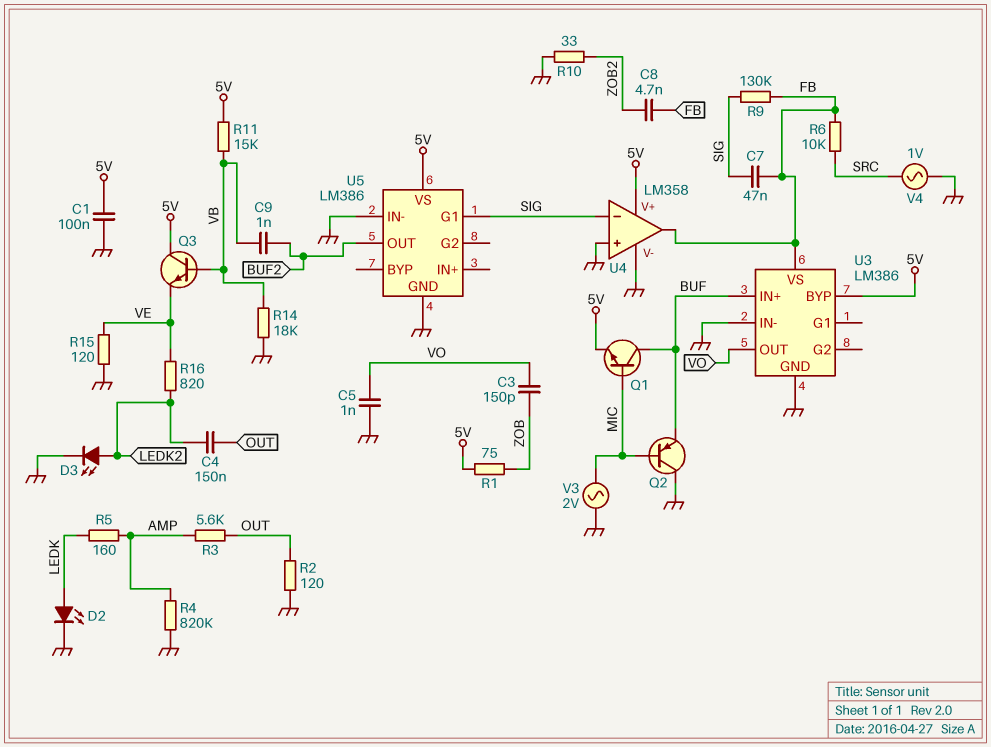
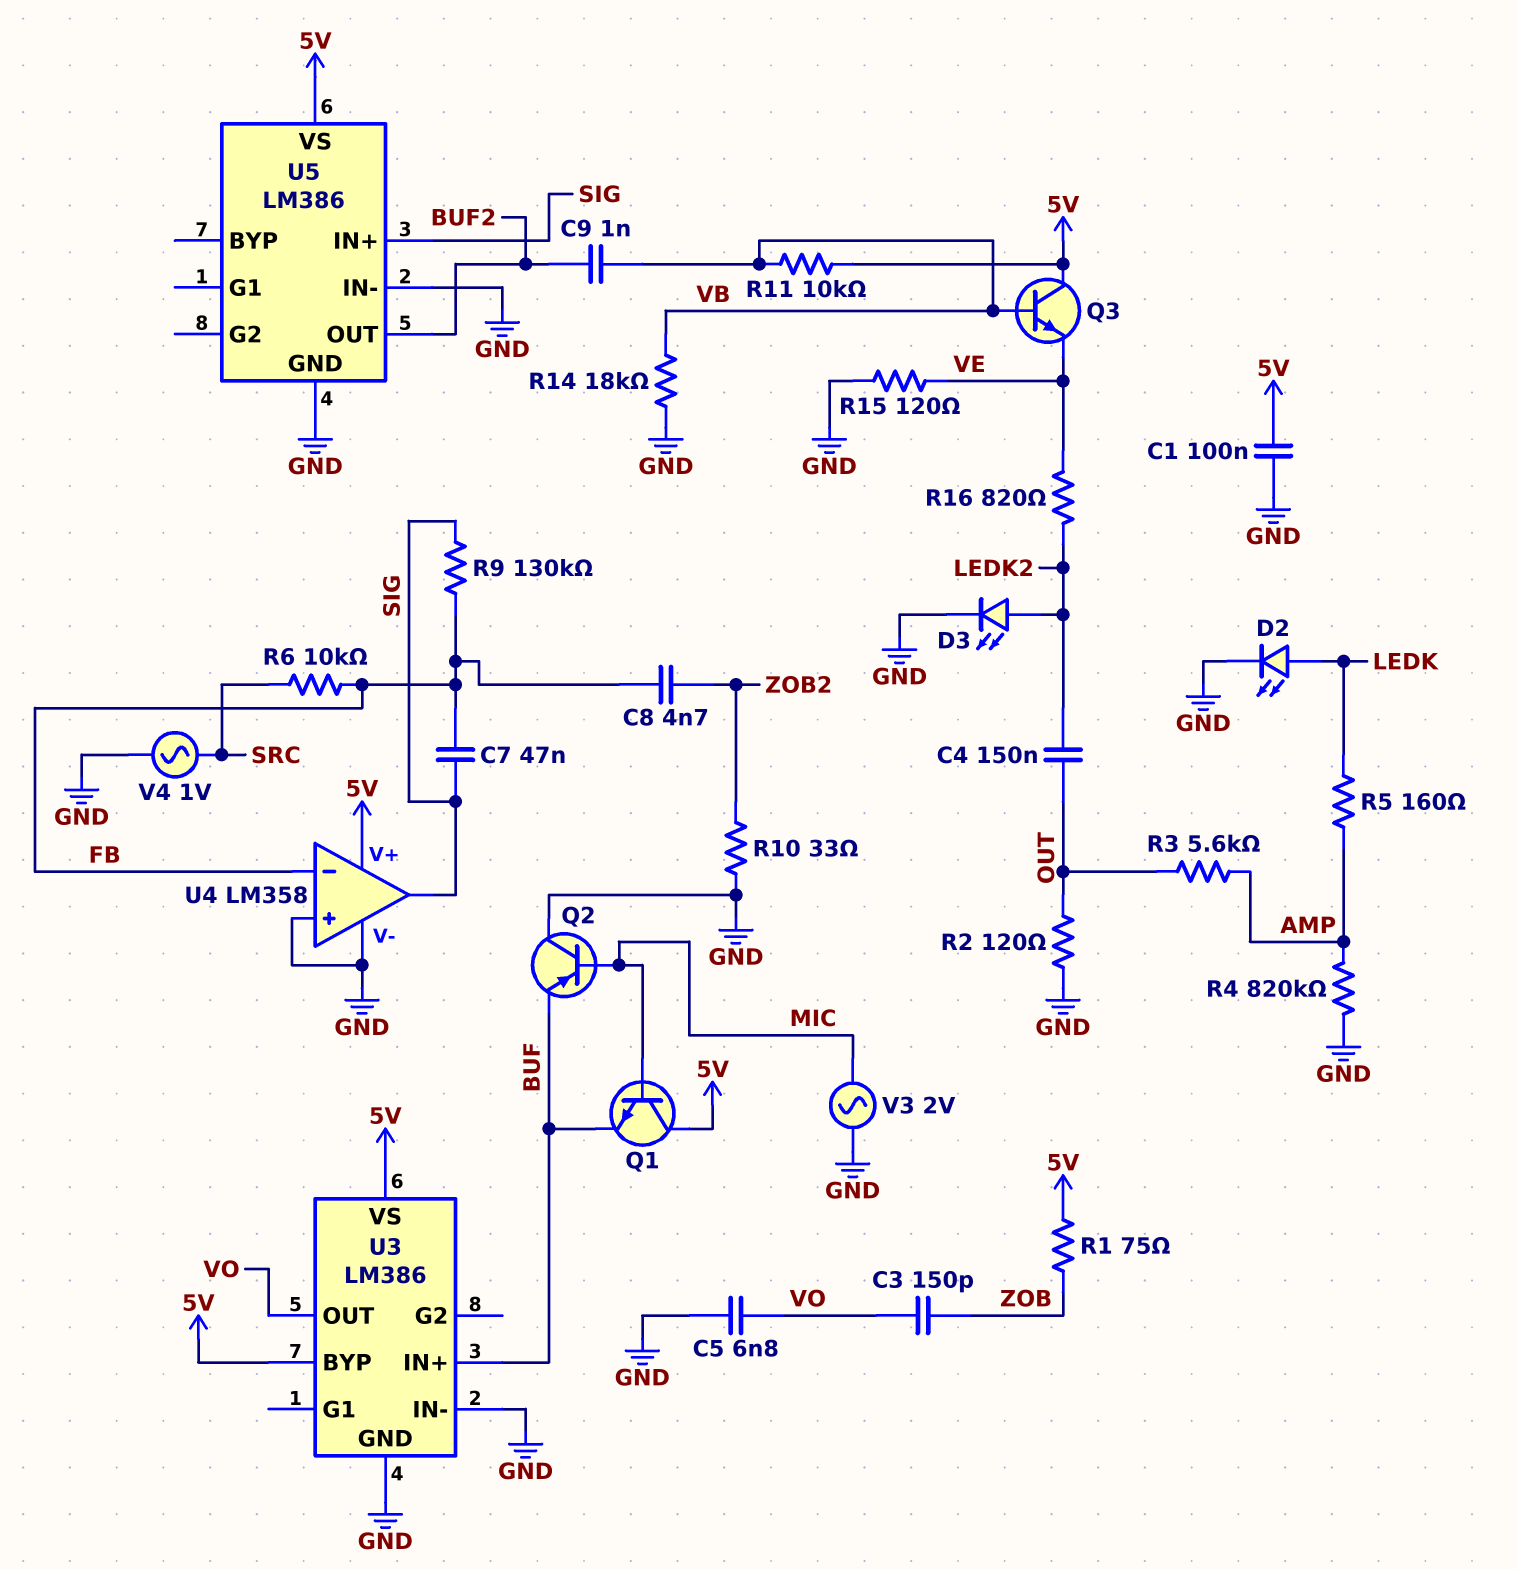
C5: 1nF (GND, VO) -> 6.8nF (GND, VO)
Q1: NPN (B MIC, C BUF, E 5V) -> NPN (B MIC, C 5V, E BUF)
R11: 15k (5V, VB) -> 10k (5V, VB)
U3 pin VS: FB -> 5V
U4 pin in-: SIG -> FB
U4 pin out: FB -> SIG
U5 pin G1: SIG -> none
U5 pin IN+: none -> SIG

